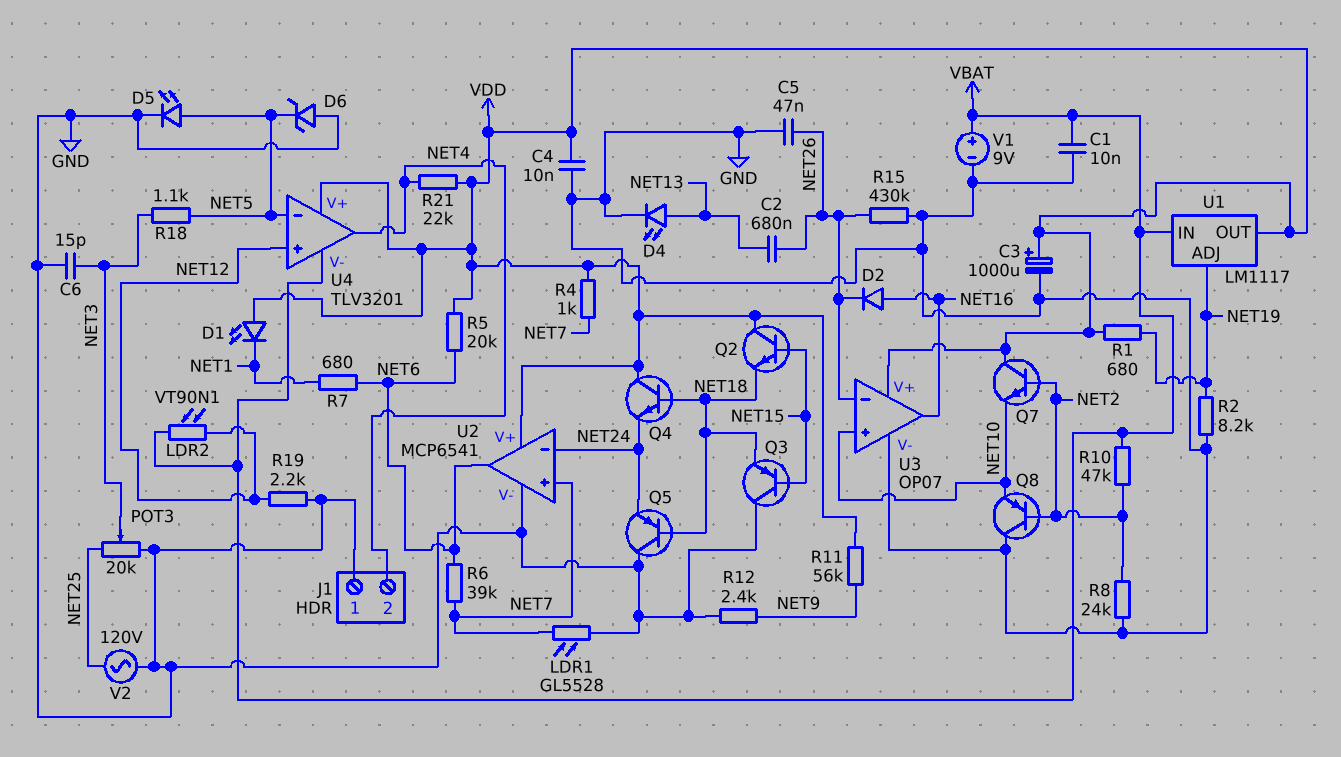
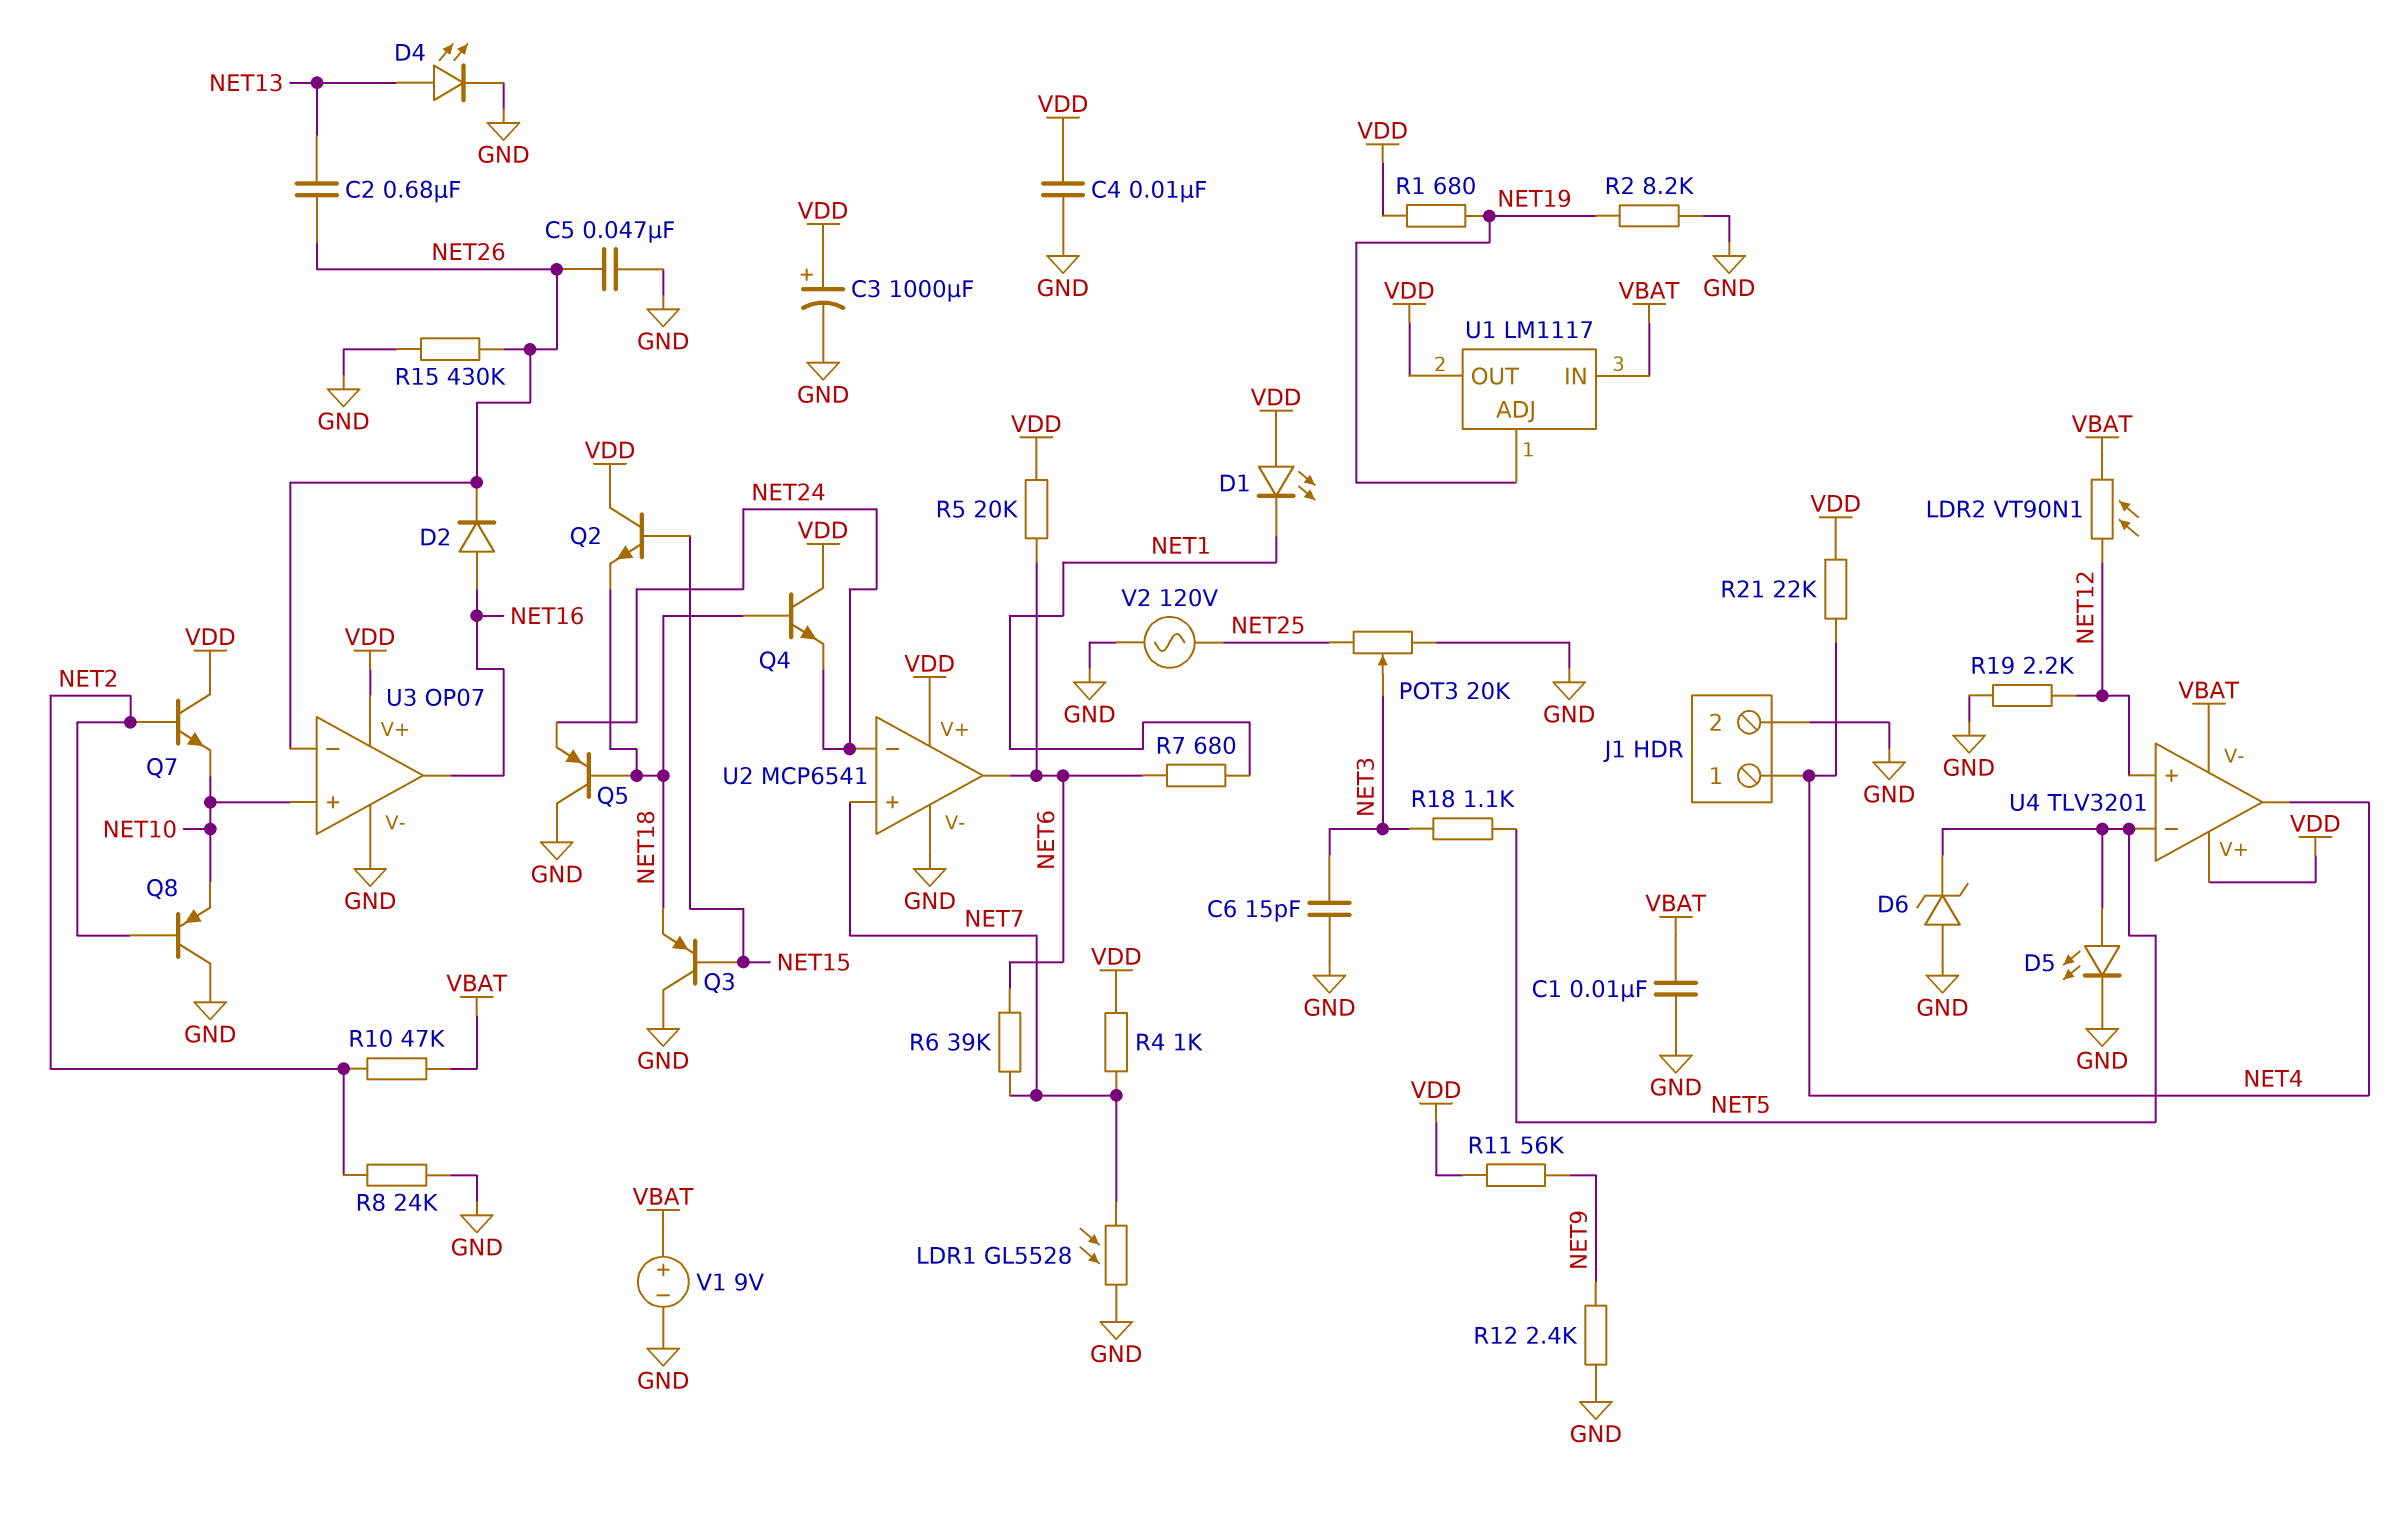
J1 pin 1: GND -> NET4
J1 pin 2: NET4 -> GND

